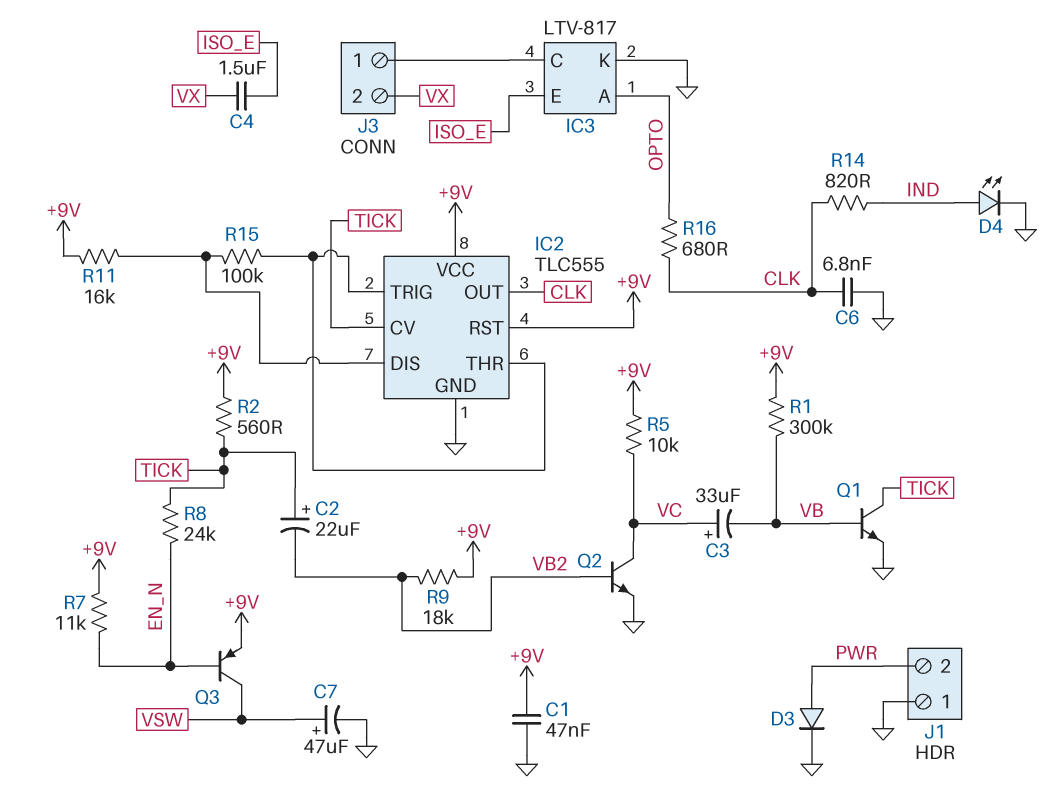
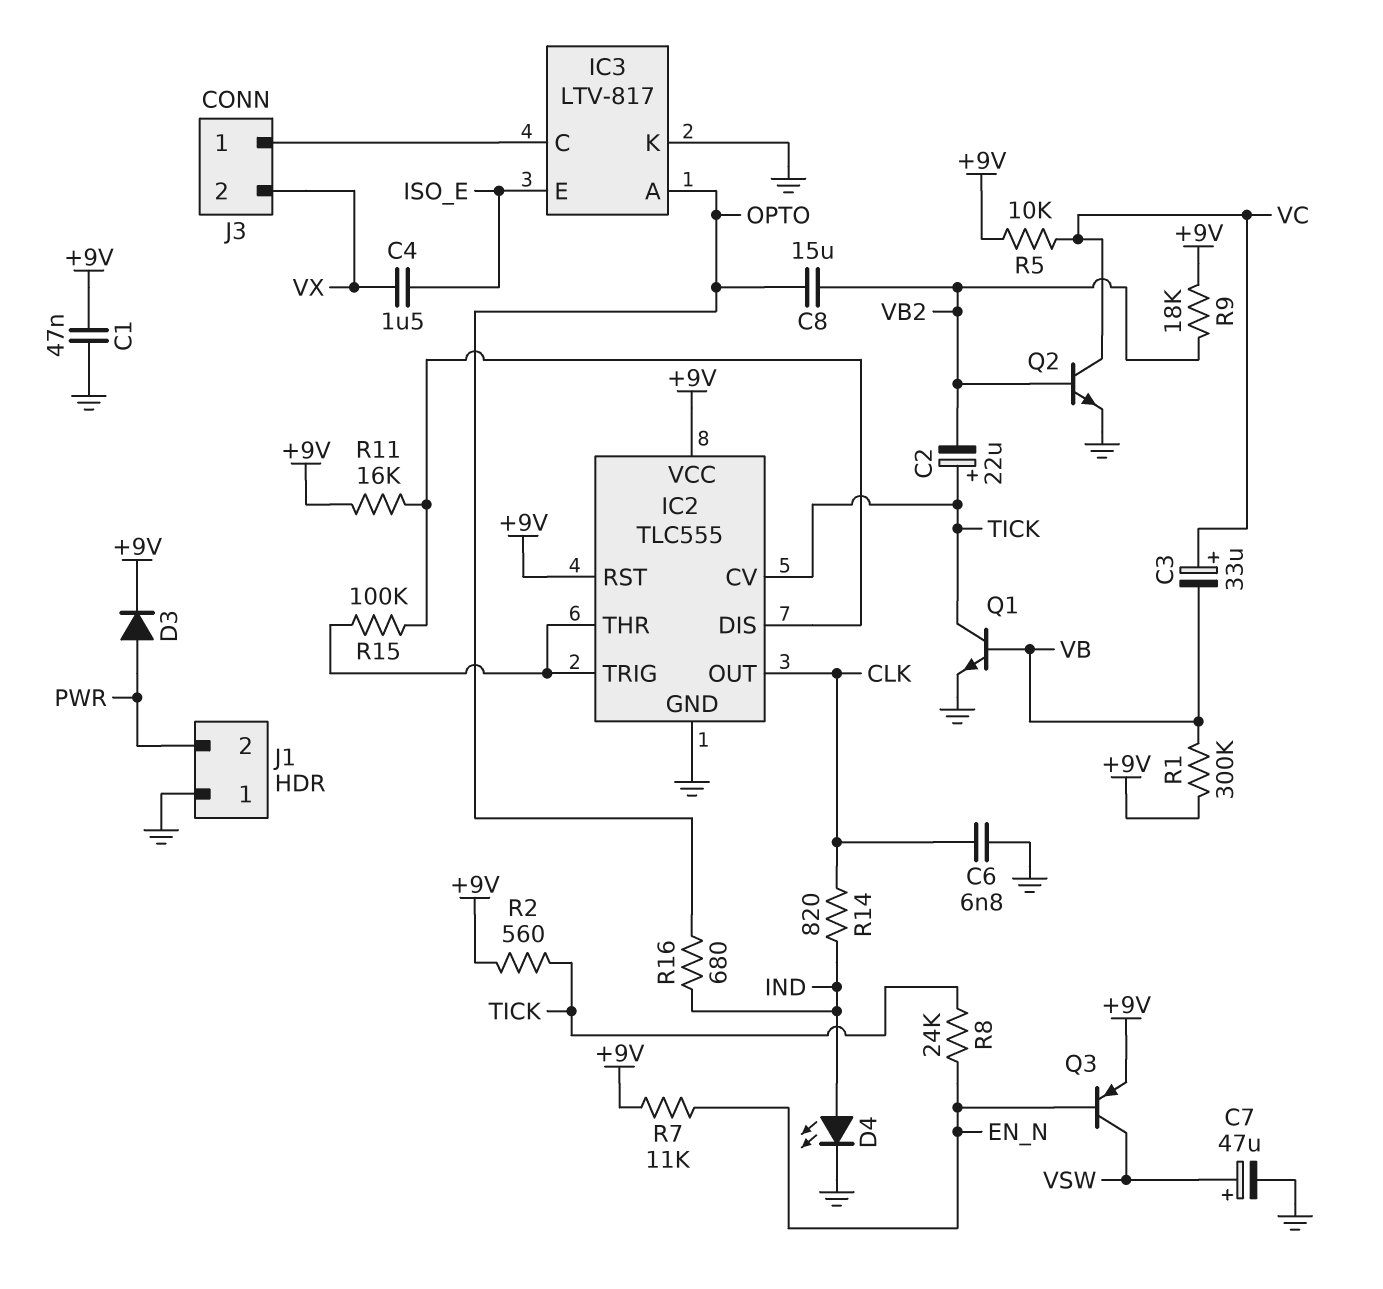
C8: none -> 15uF (OPTO, VB2)
D3: diode (A PWR, K GND) -> diode (A PWR, K +9V)
R16: 680 (CLK, OPTO) -> 680 (IND, OPTO)

